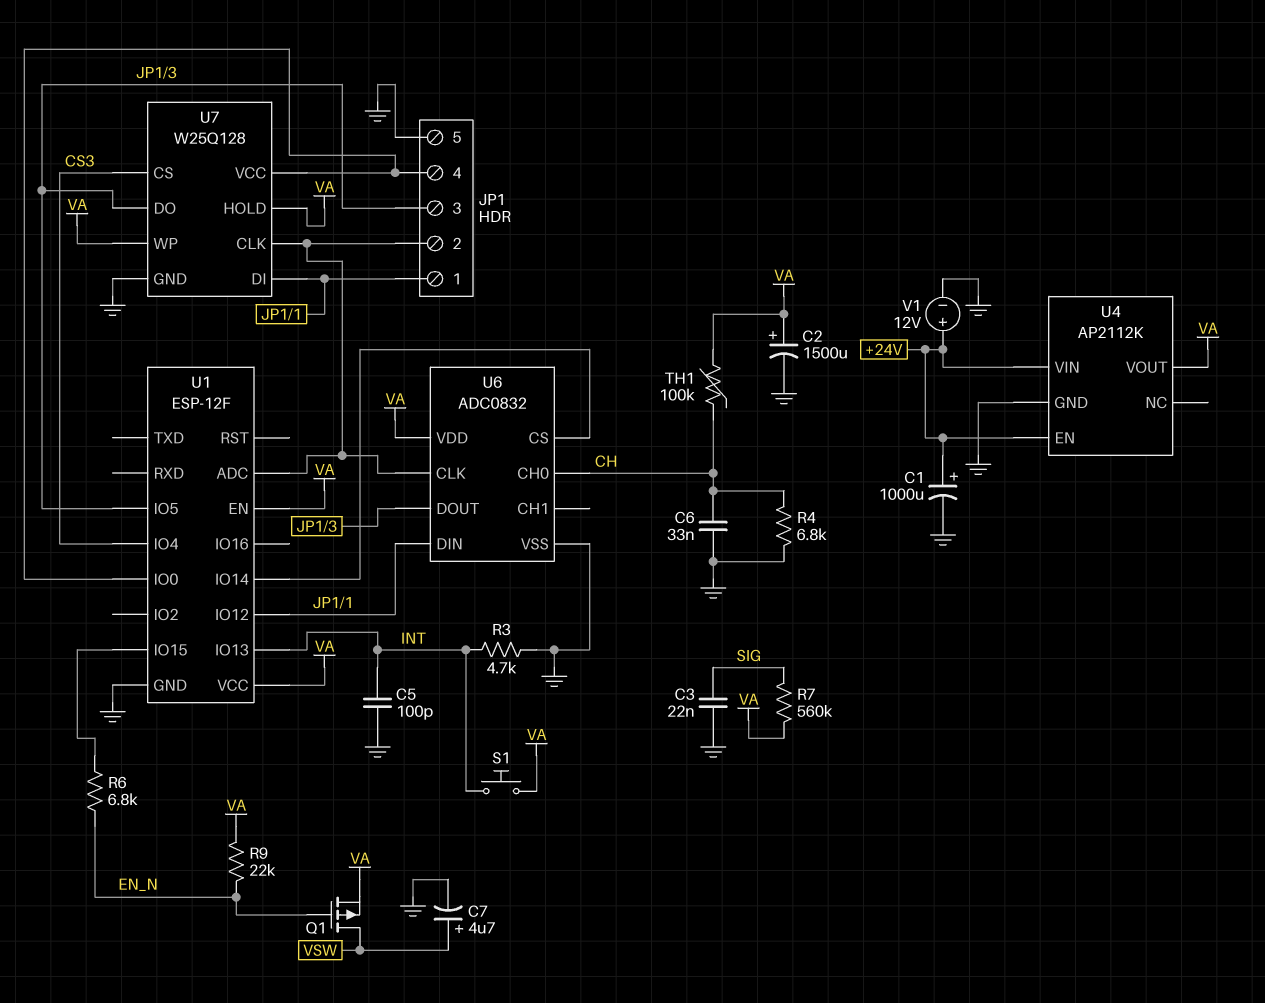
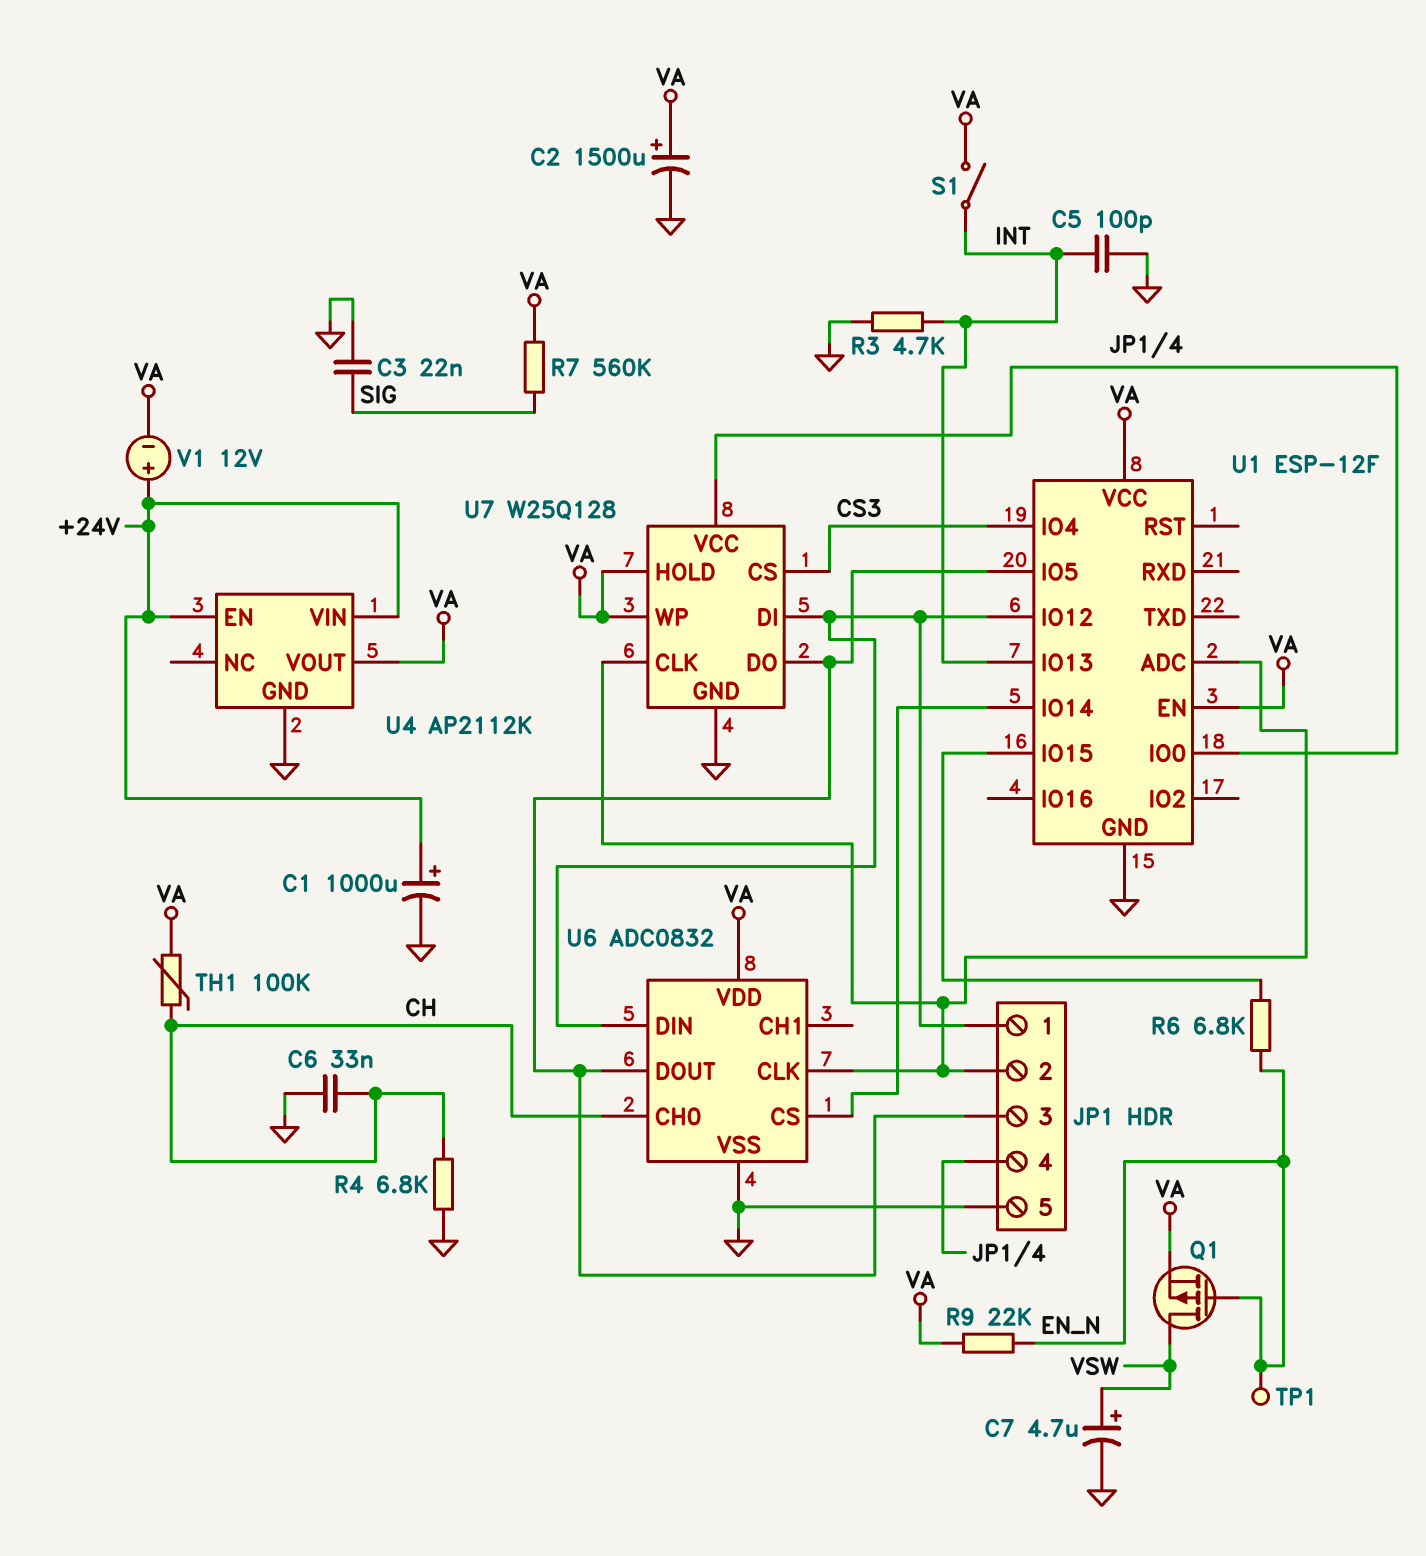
S1: button (INT, VA) -> switch (INT, VA)
TP1: none -> test point (EN_N)
V1: 12V (plus +24V, minus GND) -> 12V (plus +24V, minus VA)

